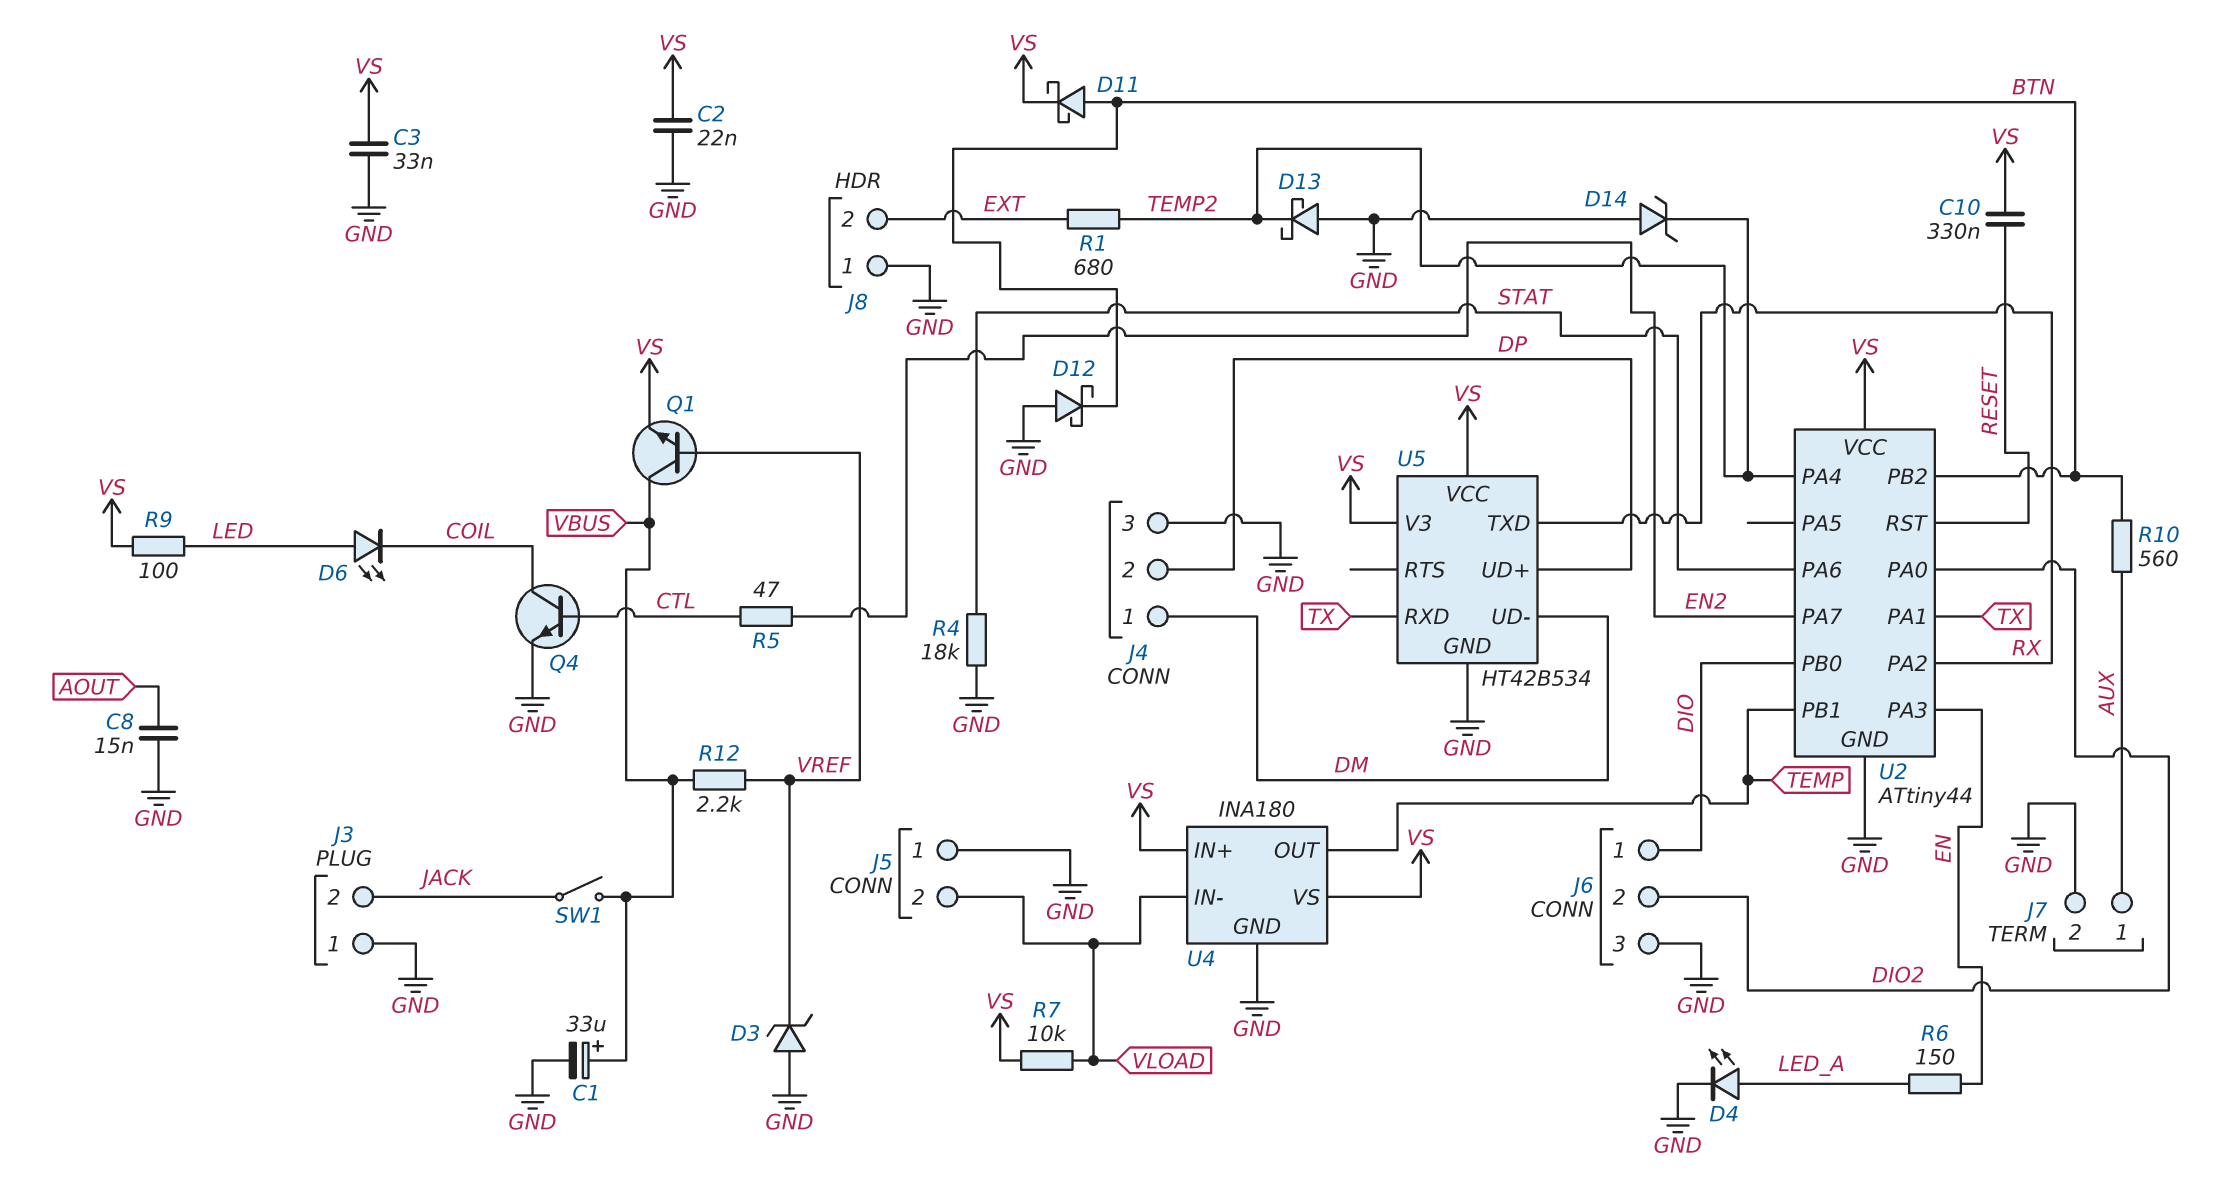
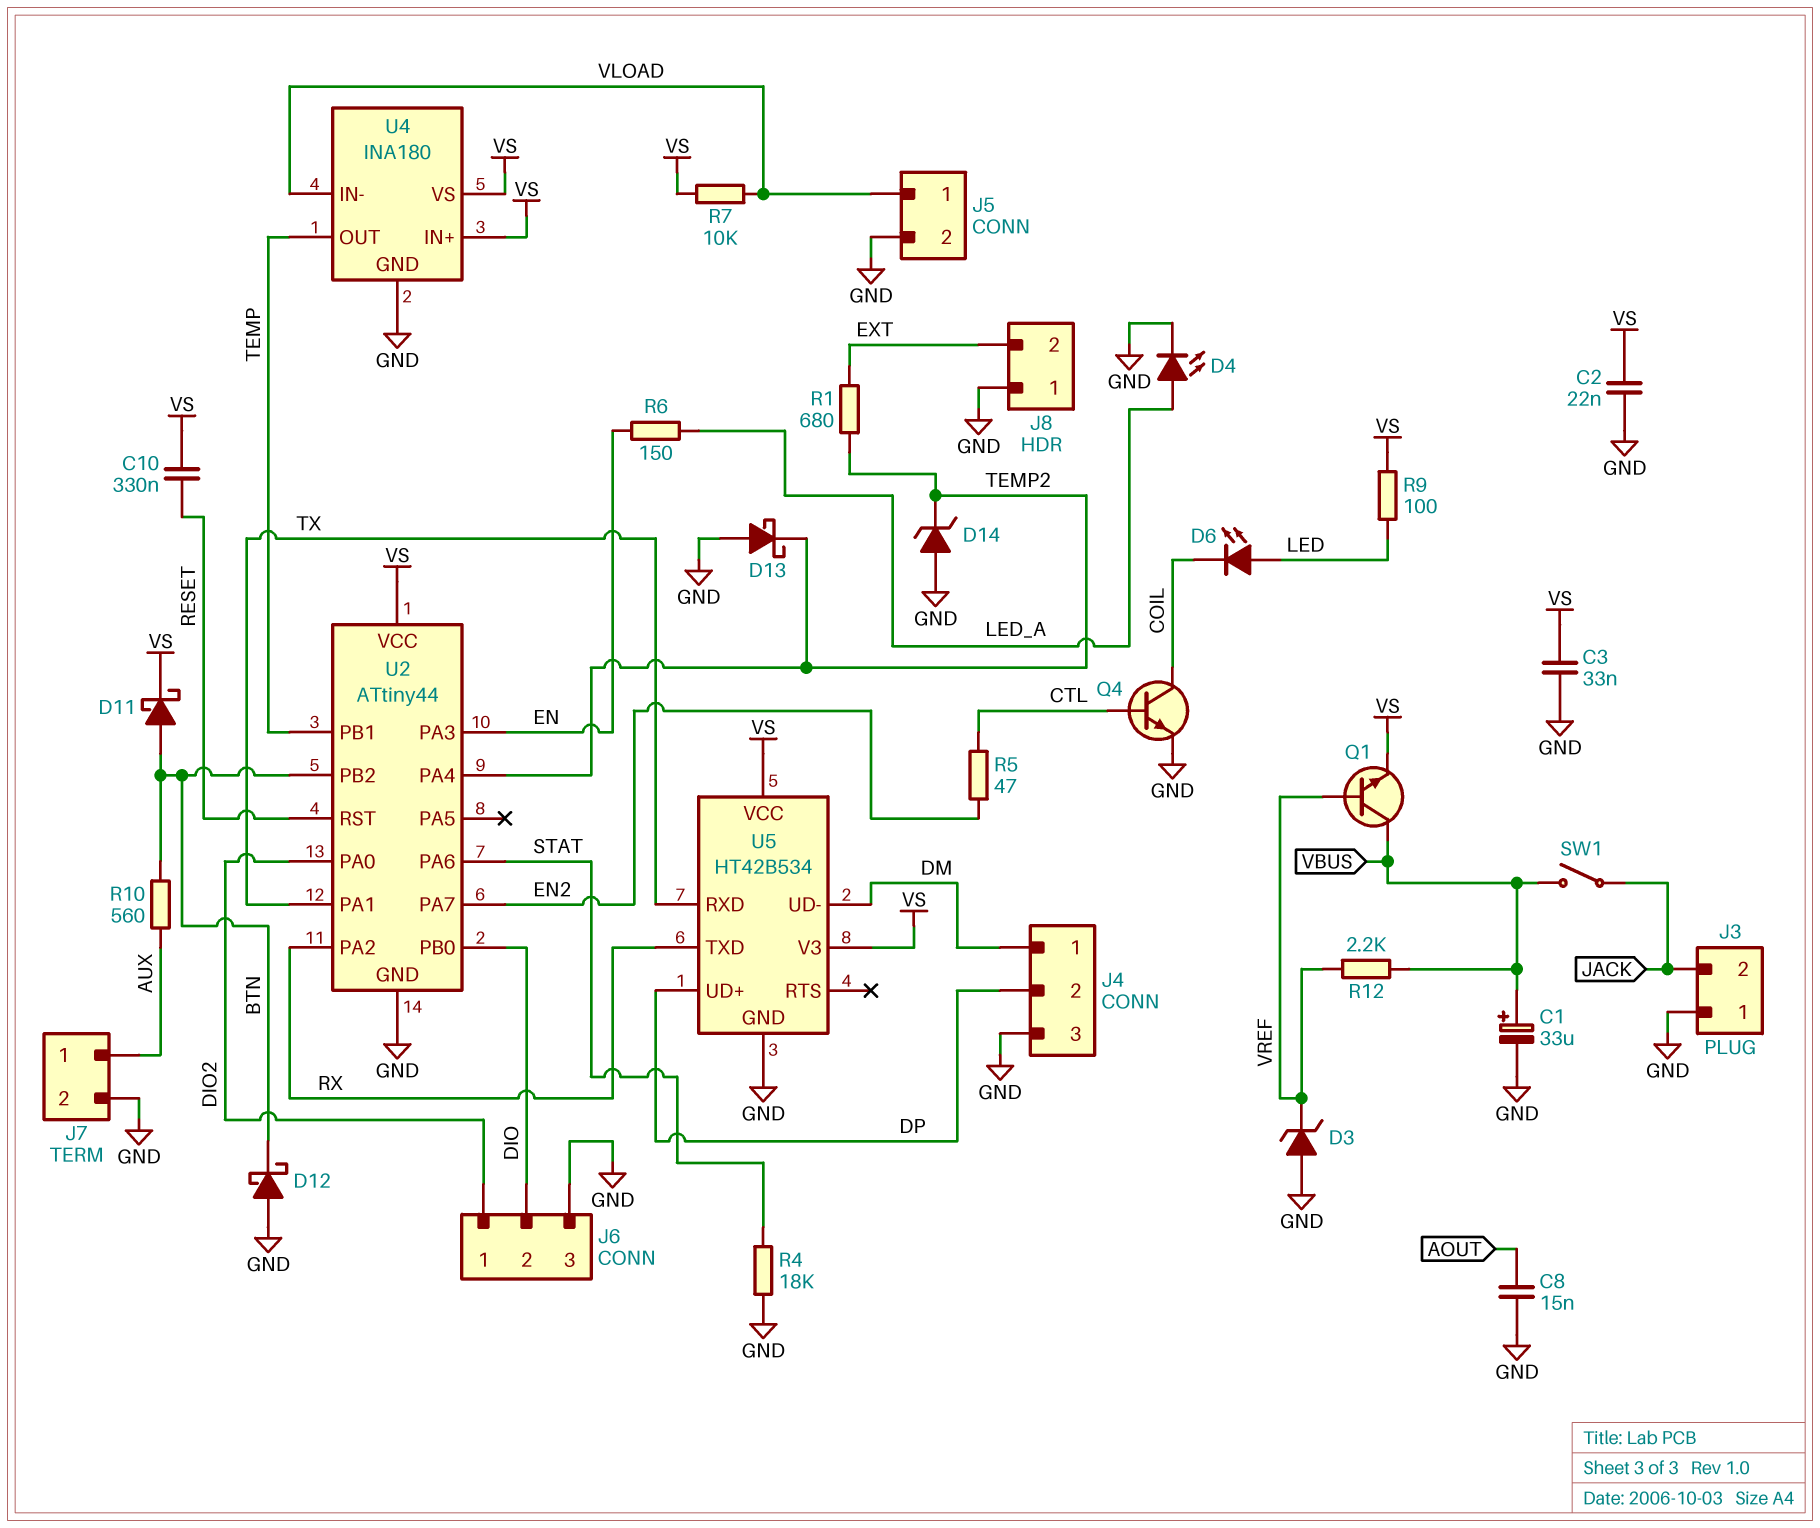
J5 pin 1: GND -> VLOAD
J5 pin 2: VLOAD -> GND
J6 pin 1: DIO -> DIO2
J6 pin 2: DIO2 -> DIO

